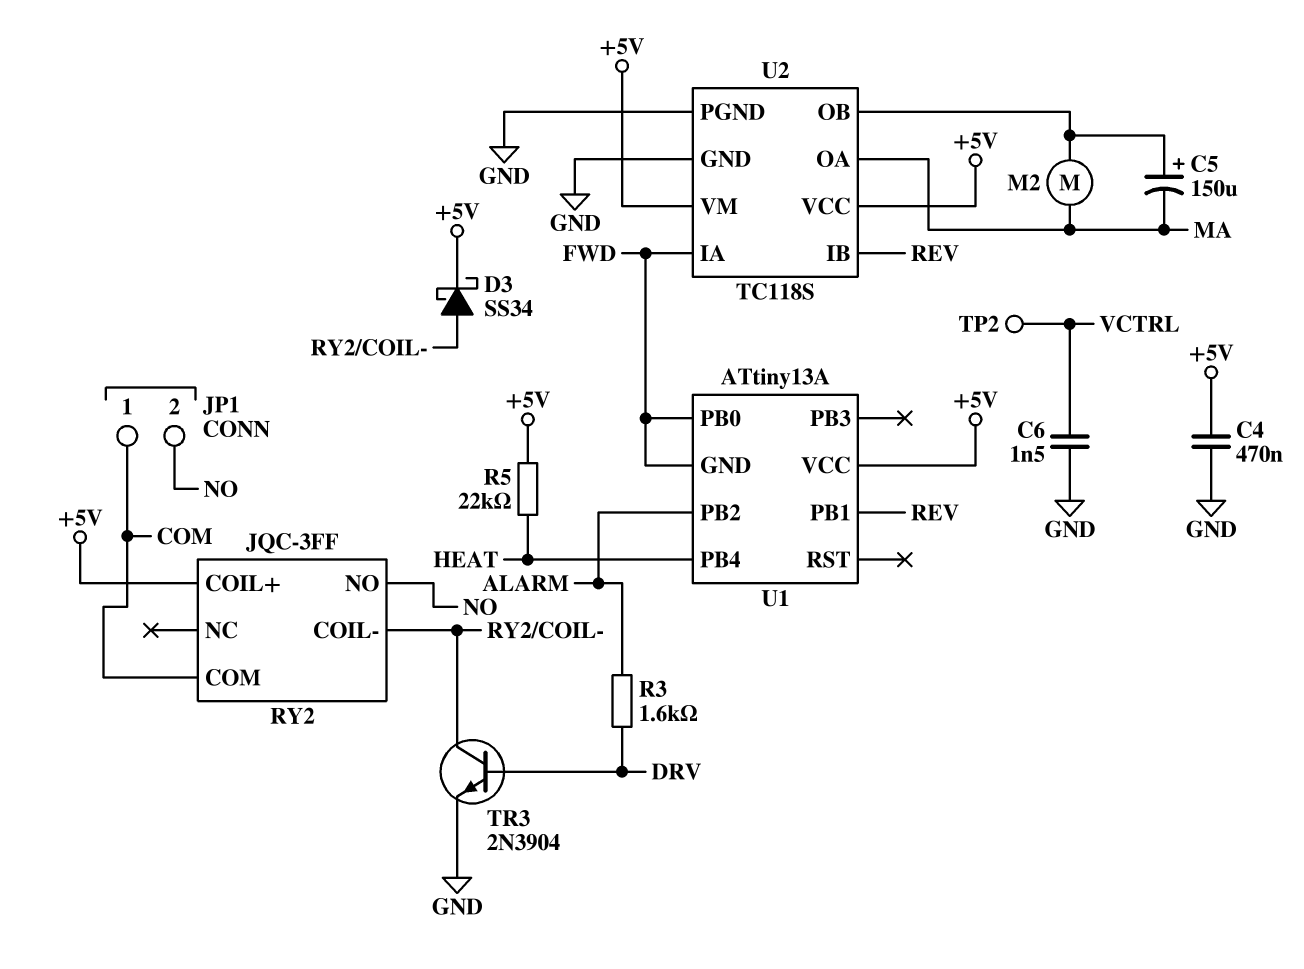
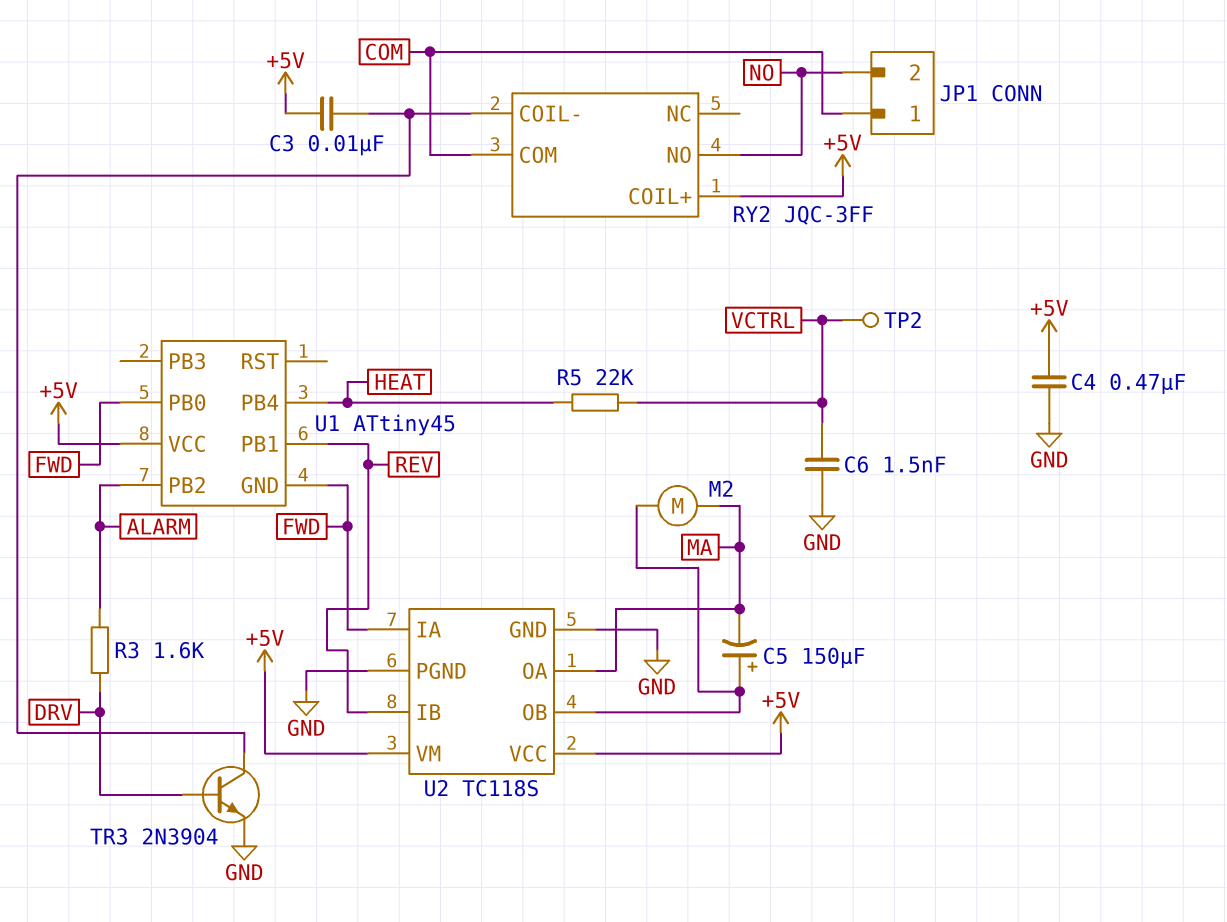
C3: none -> 10nF (+5V, RY2/COIL-)
D3: schottky SS34 (A RY2/COIL-, K +5V) -> none
R5: 22k (+5V, HEAT) -> 22k (HEAT, VCTRL)
U1: ATtiny13A -> ATtiny45

